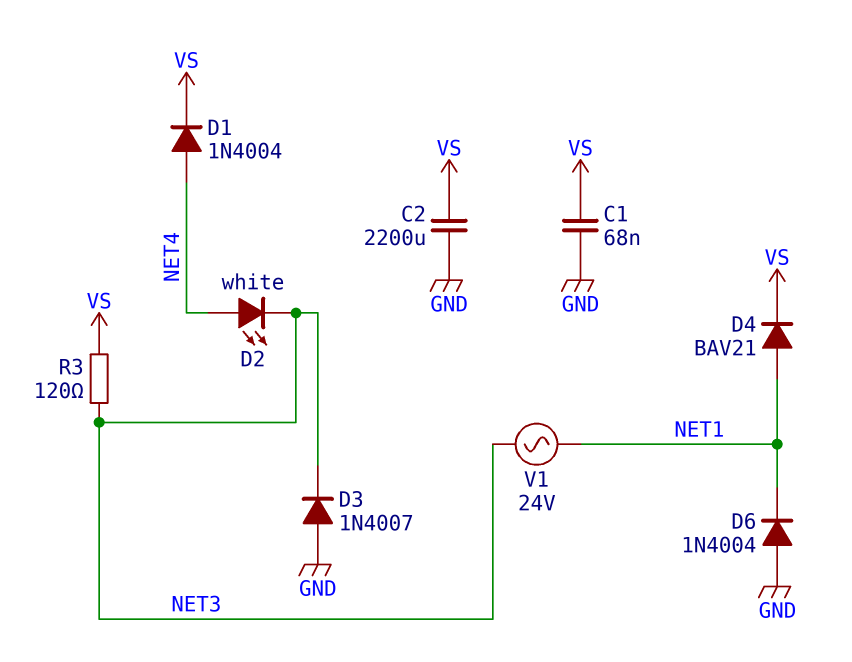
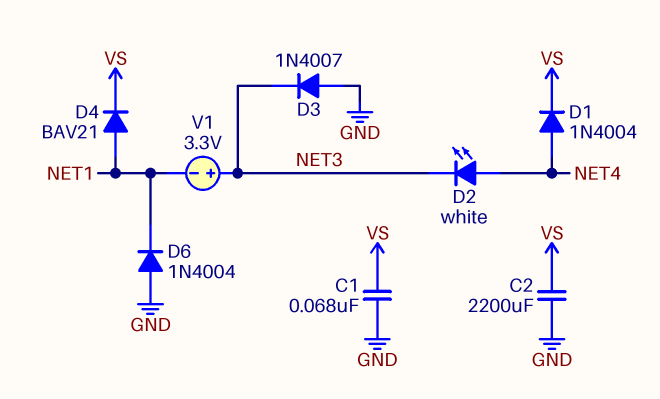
R3: 120 (NET3, VS) -> none
V1: AC 24V (NET1, NET3) -> 3.3V (plus NET3, minus NET1)

